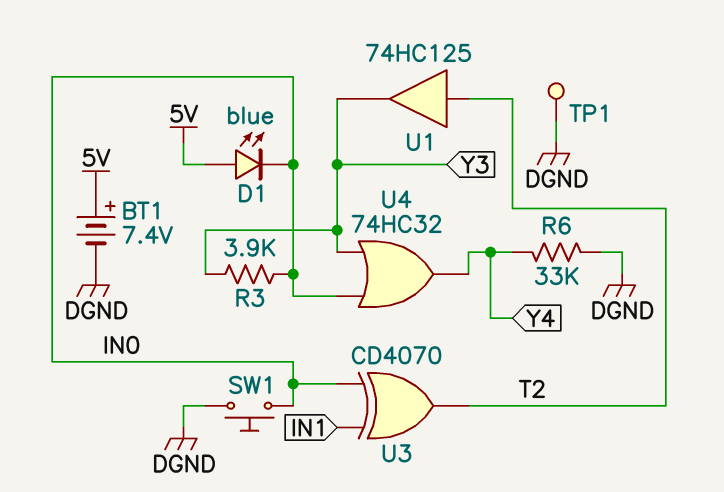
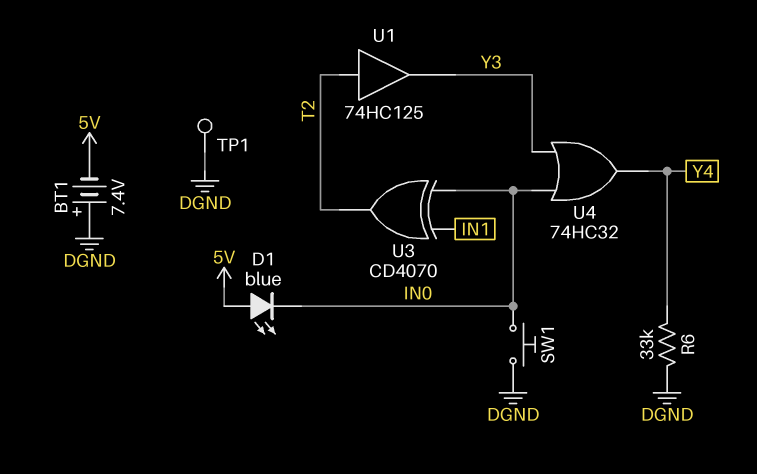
BT1: 7.4V (plus 5V, minus DGND) -> 7.4V (plus DGND, minus 5V)
R3: 3.9k (IN0, Y3) -> none

